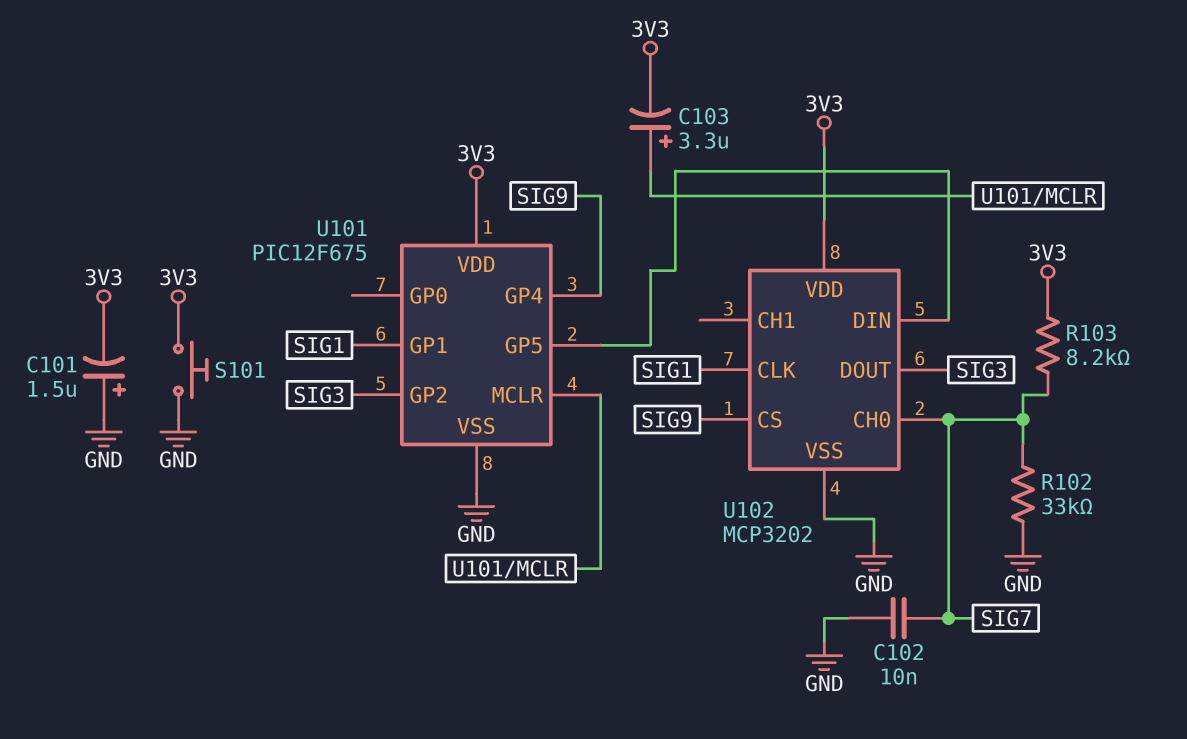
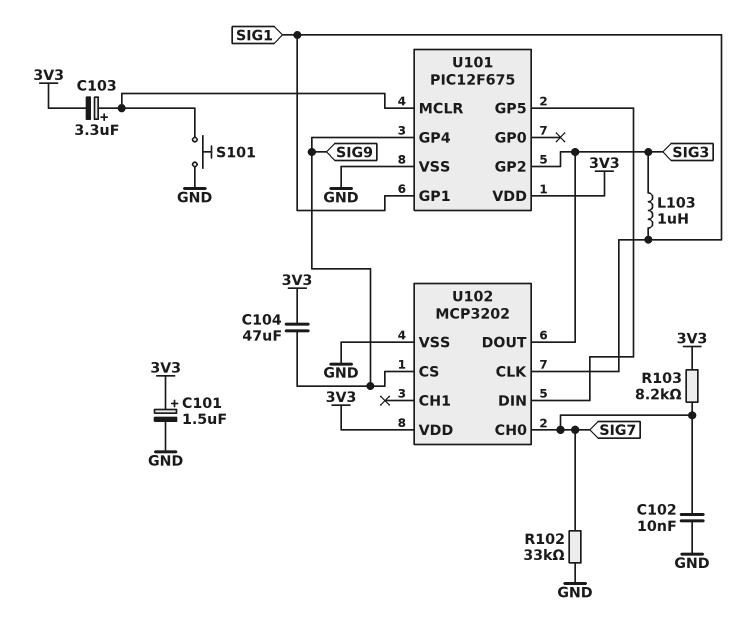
C101: 1.5uF (plus GND, minus 3V3) -> 1.5uF (plus 3V3, minus GND)
C104: none -> 47uF (3V3, SIG9)
L103: none -> 1uH (SIG1, SIG3)
S101: button (3V3, GND) -> button (GND, U101/MCLR)

